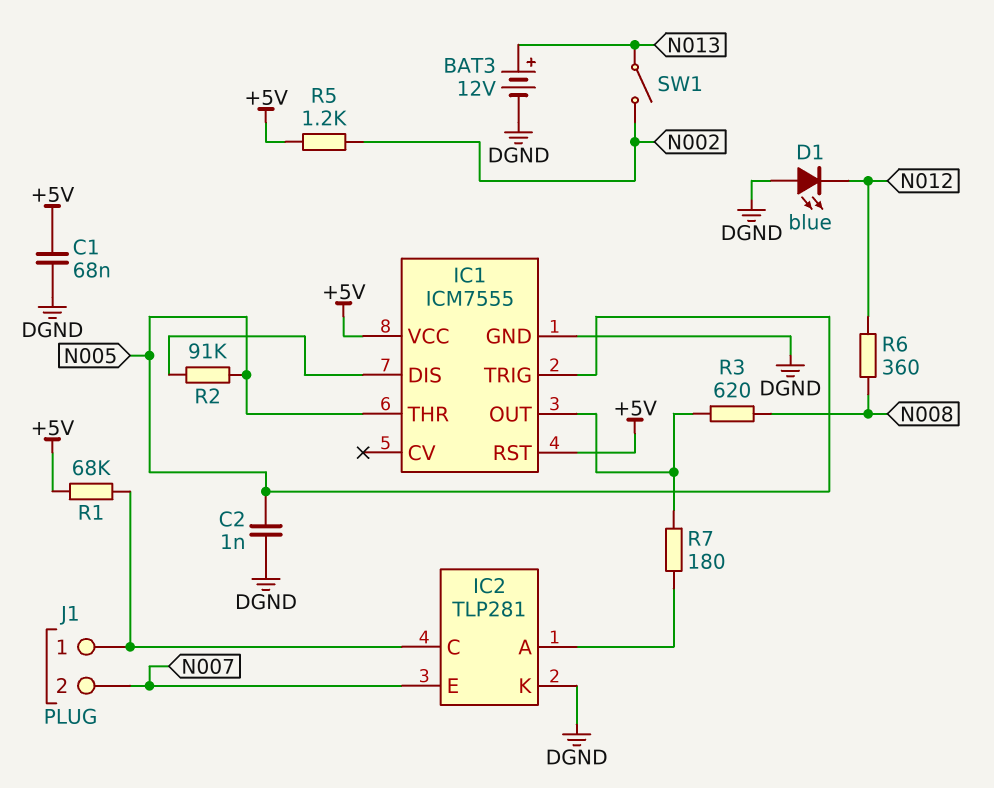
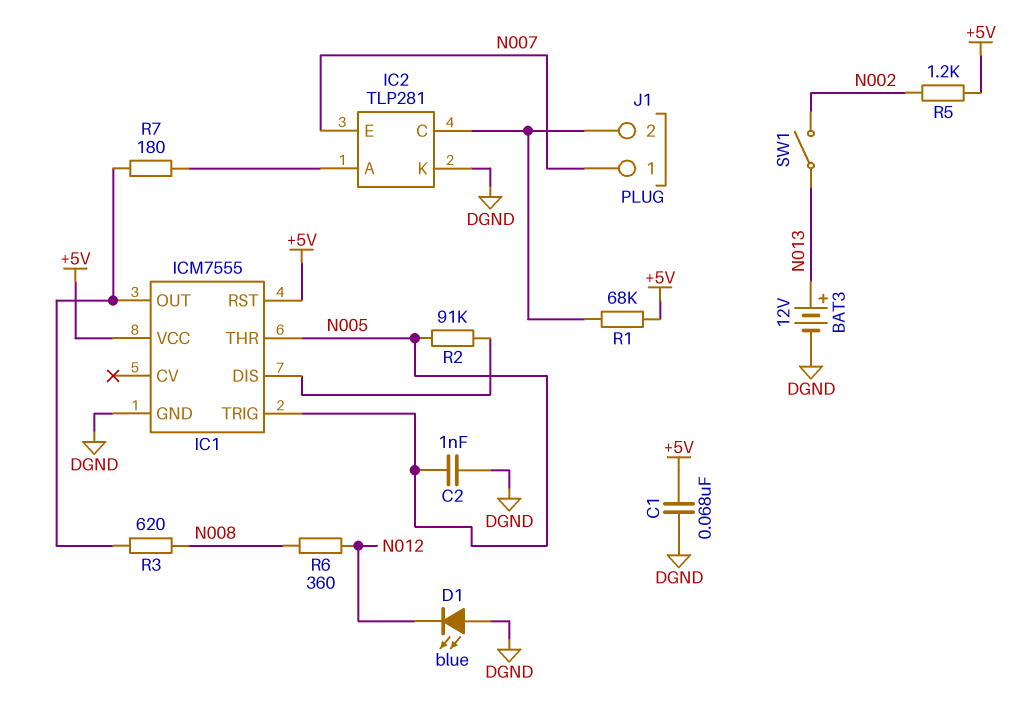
J1 pin 1: IC2/C -> N007
J1 pin 2: N007 -> IC2/C

